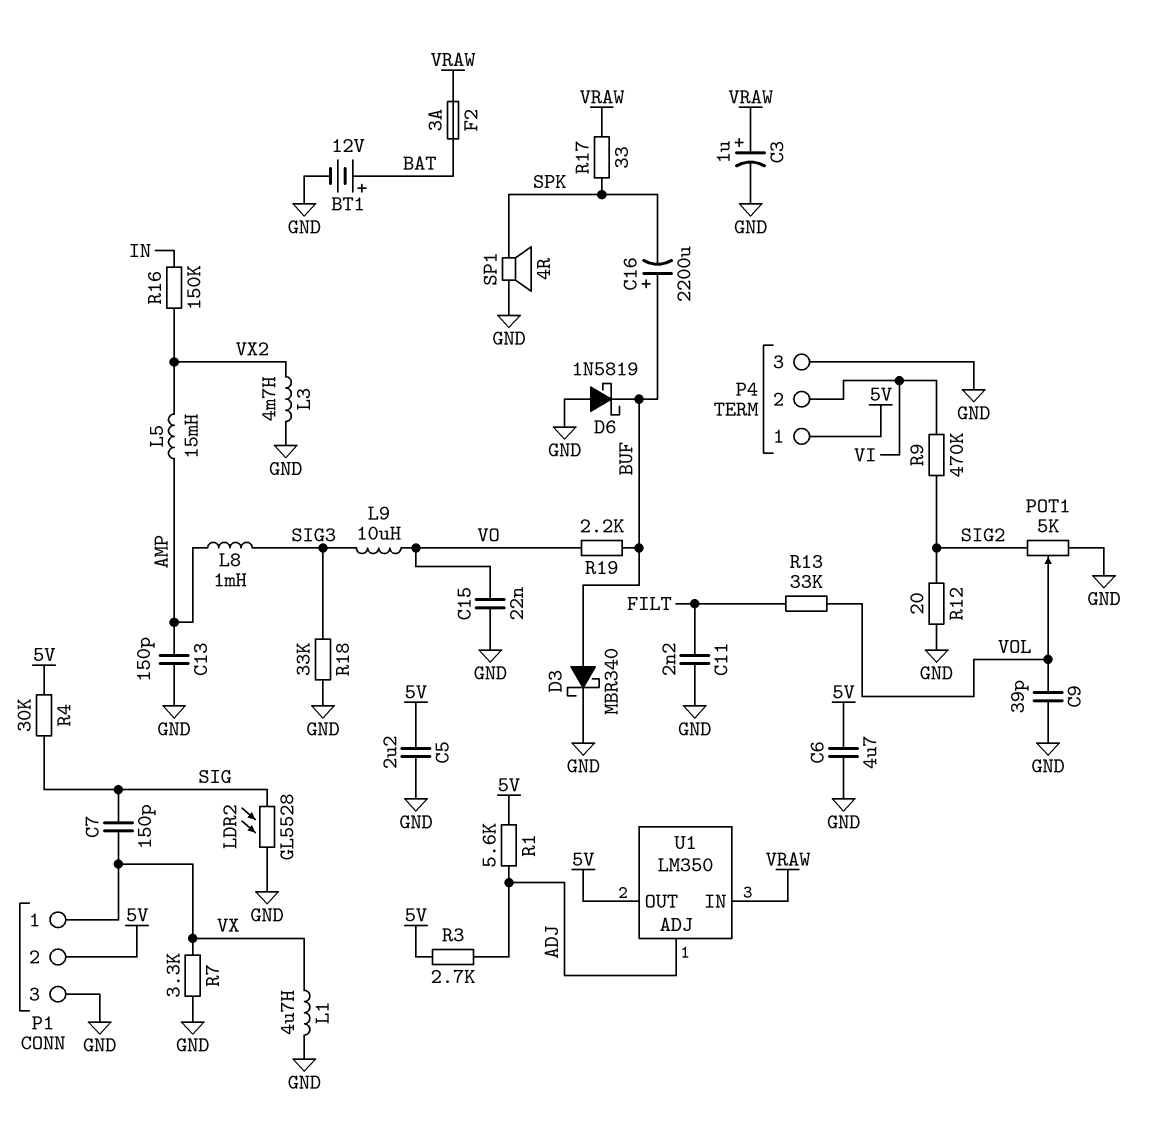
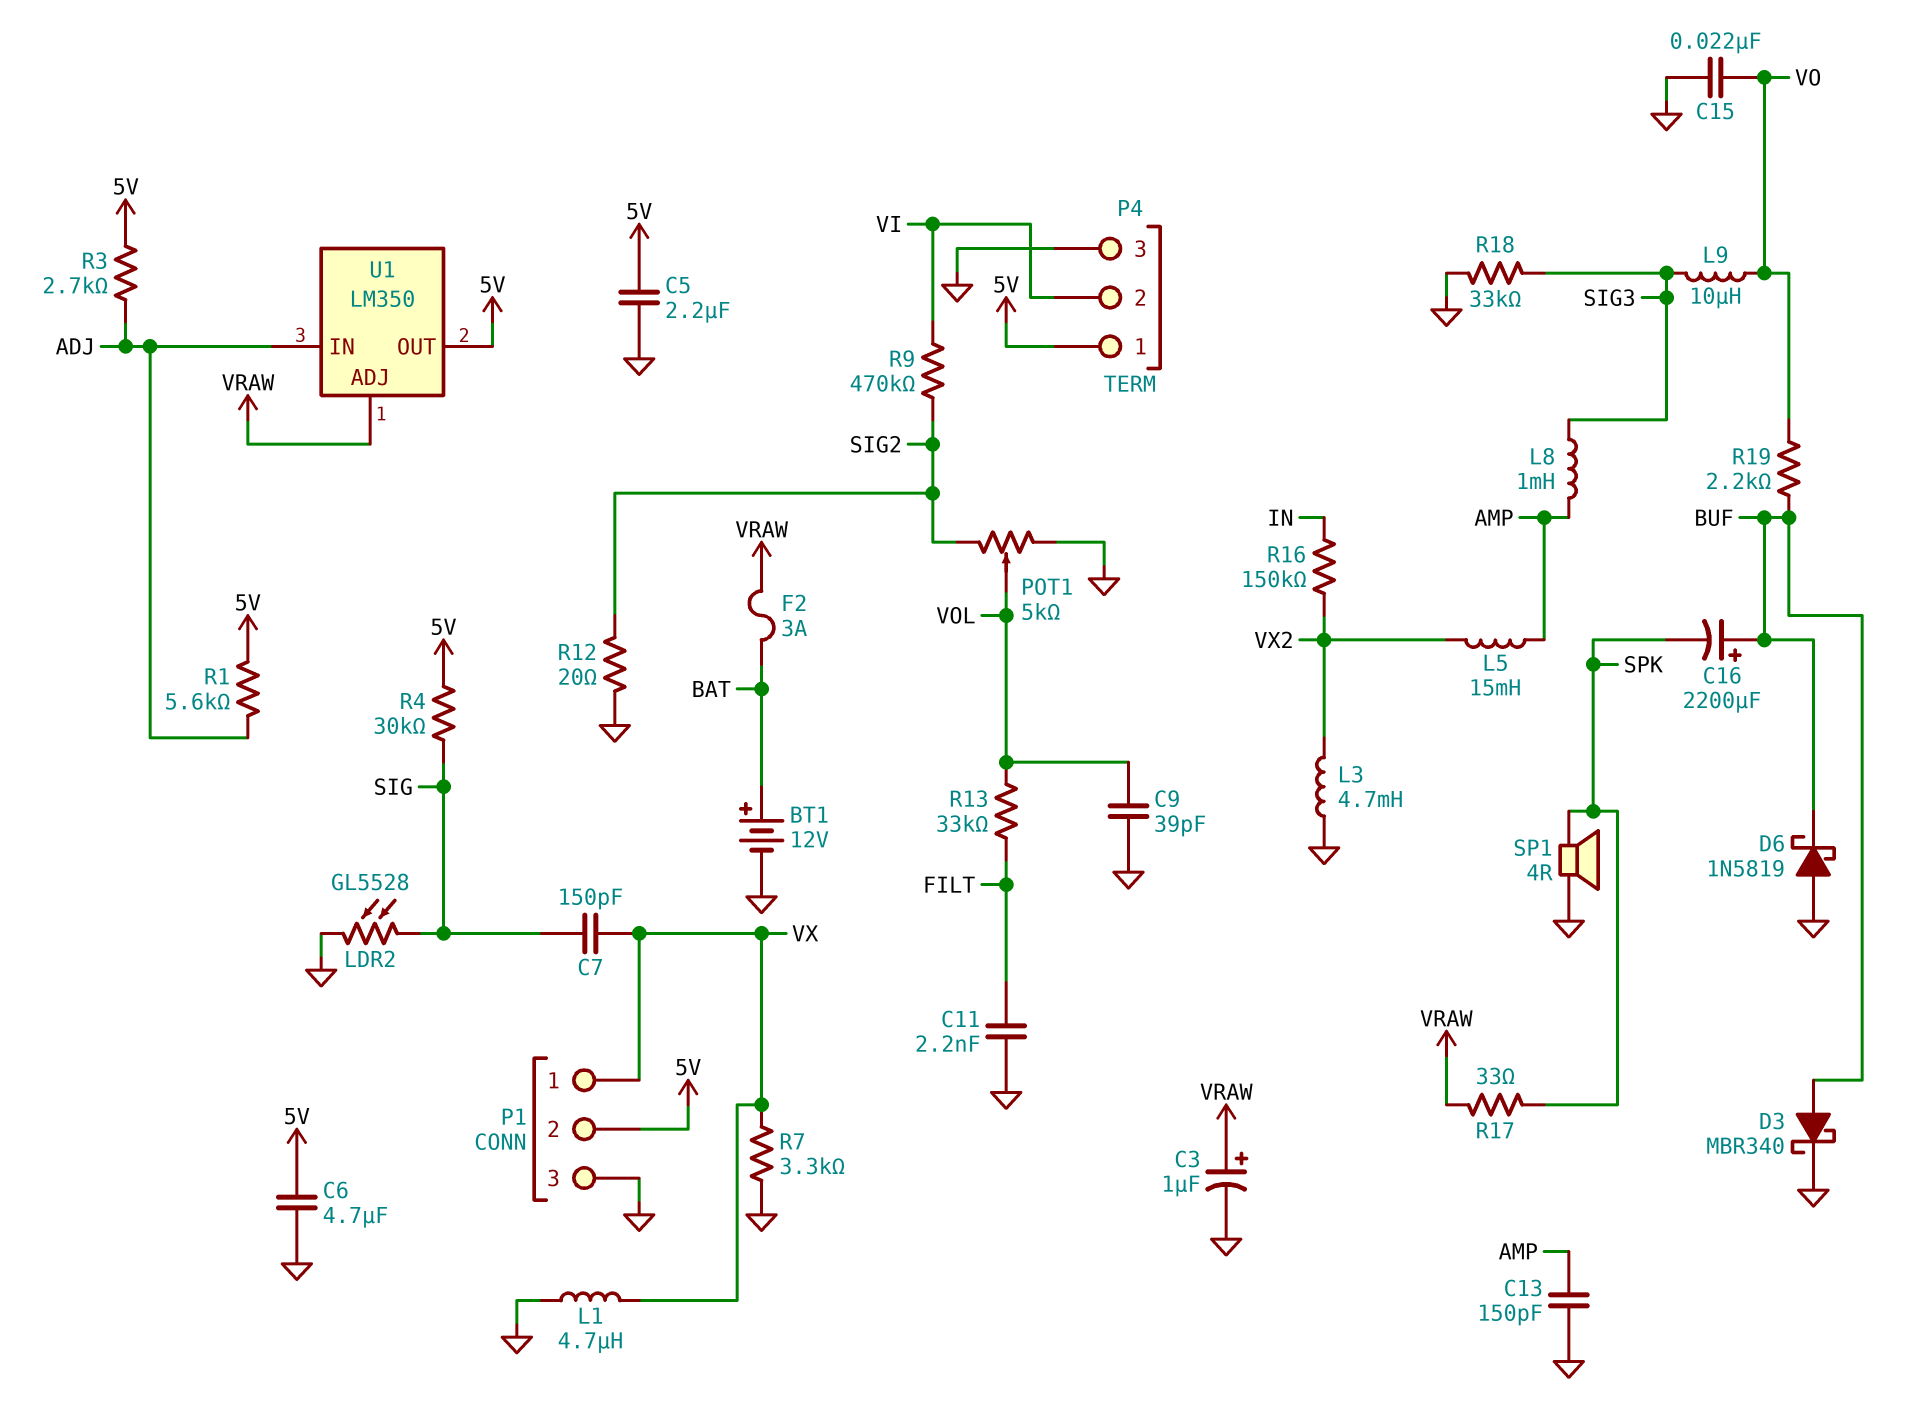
U1 pin ADJ: ADJ -> VRAW
U1 pin IN: VRAW -> ADJ

